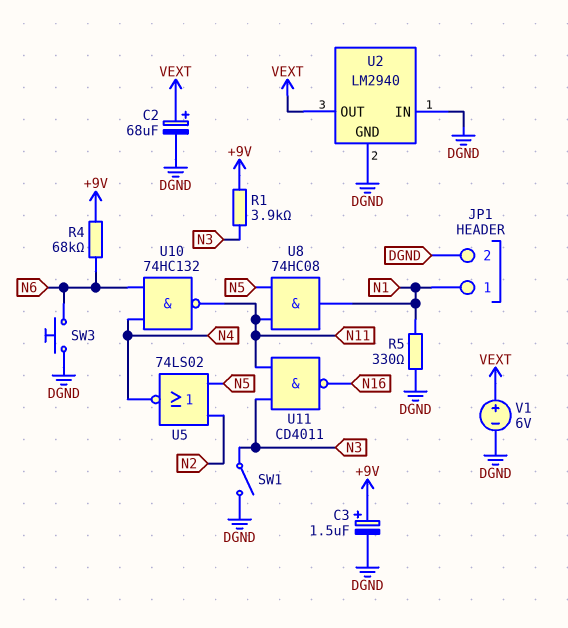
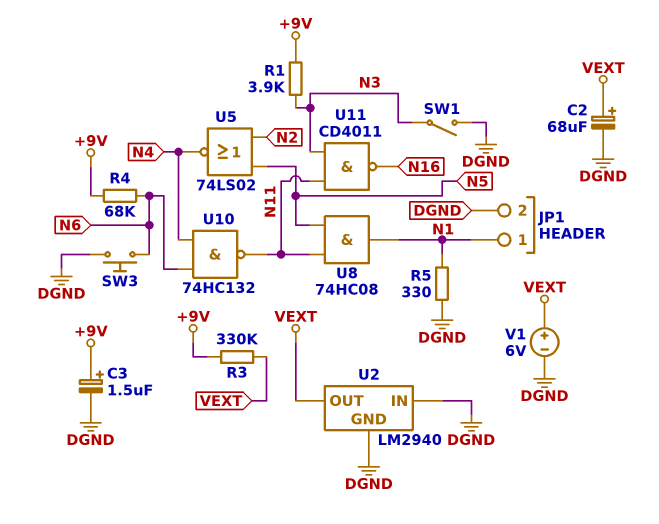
R3: none -> 330k (+9V, VEXT)

